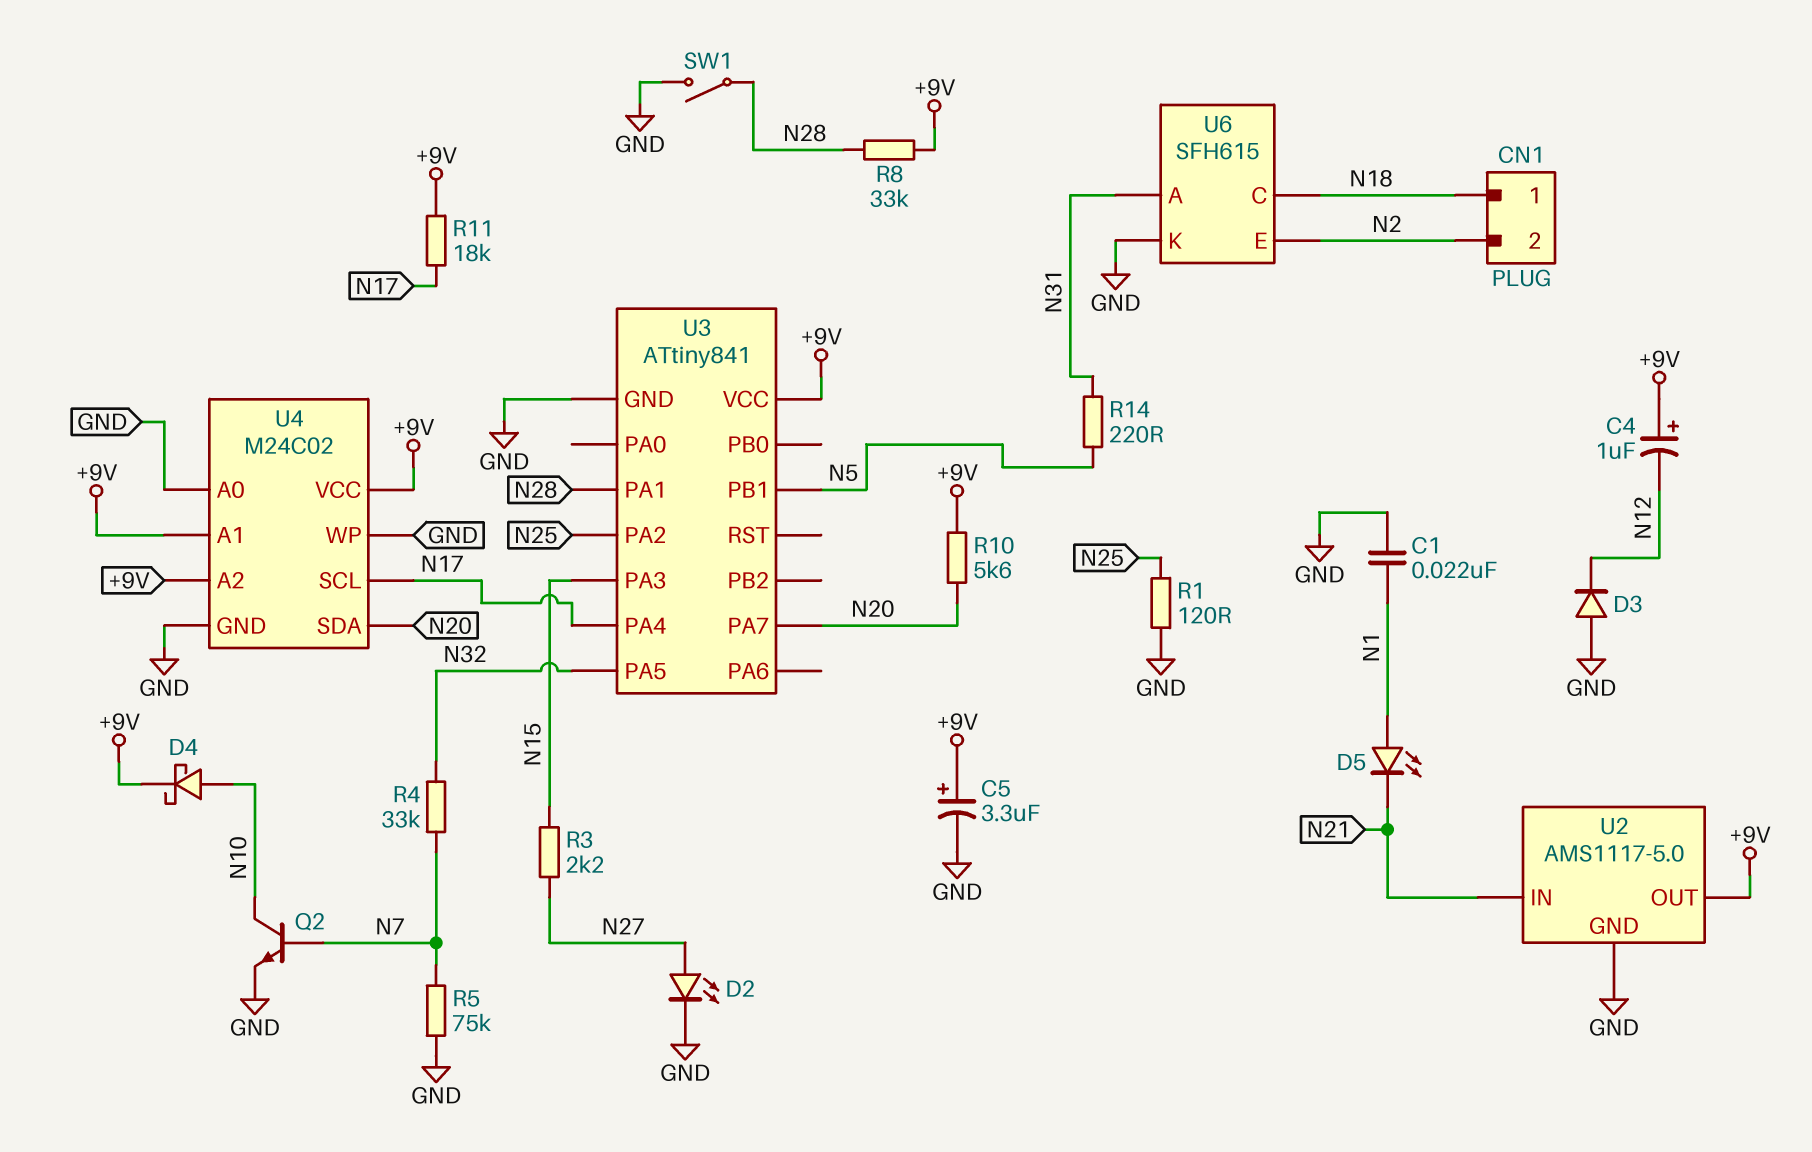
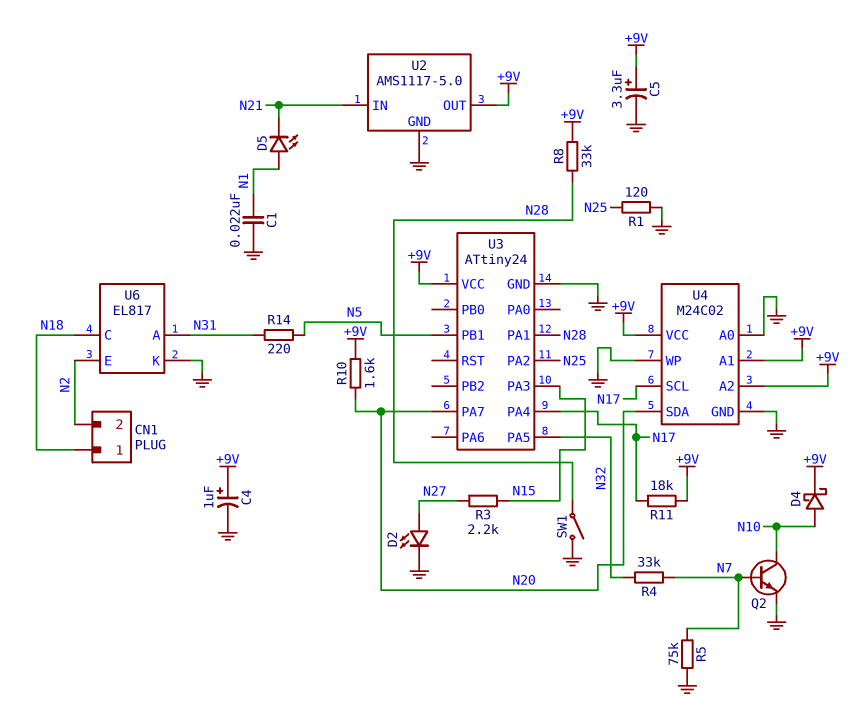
C4: 1uF (plus +9V, minus N12) -> 1uF (plus +9V, minus GND)
D3: diode (A GND, K N12) -> none
R10: 5.6k (+9V, N20) -> 1.6k (+9V, N20)
U3: ATtiny841 -> ATtiny24
U6: SFH615 -> EL817

